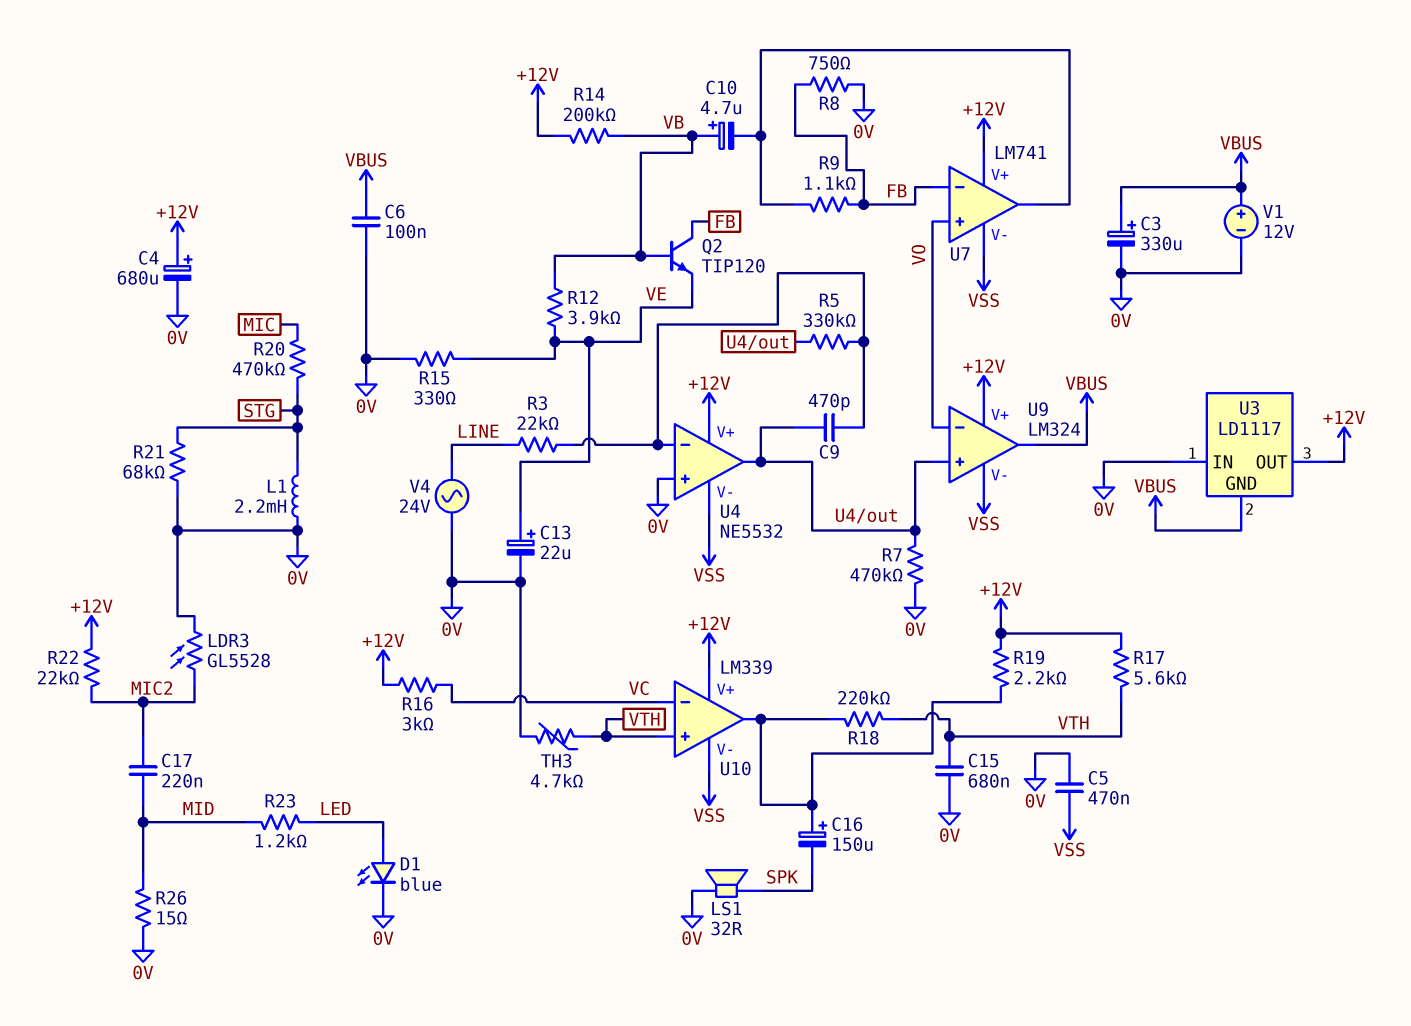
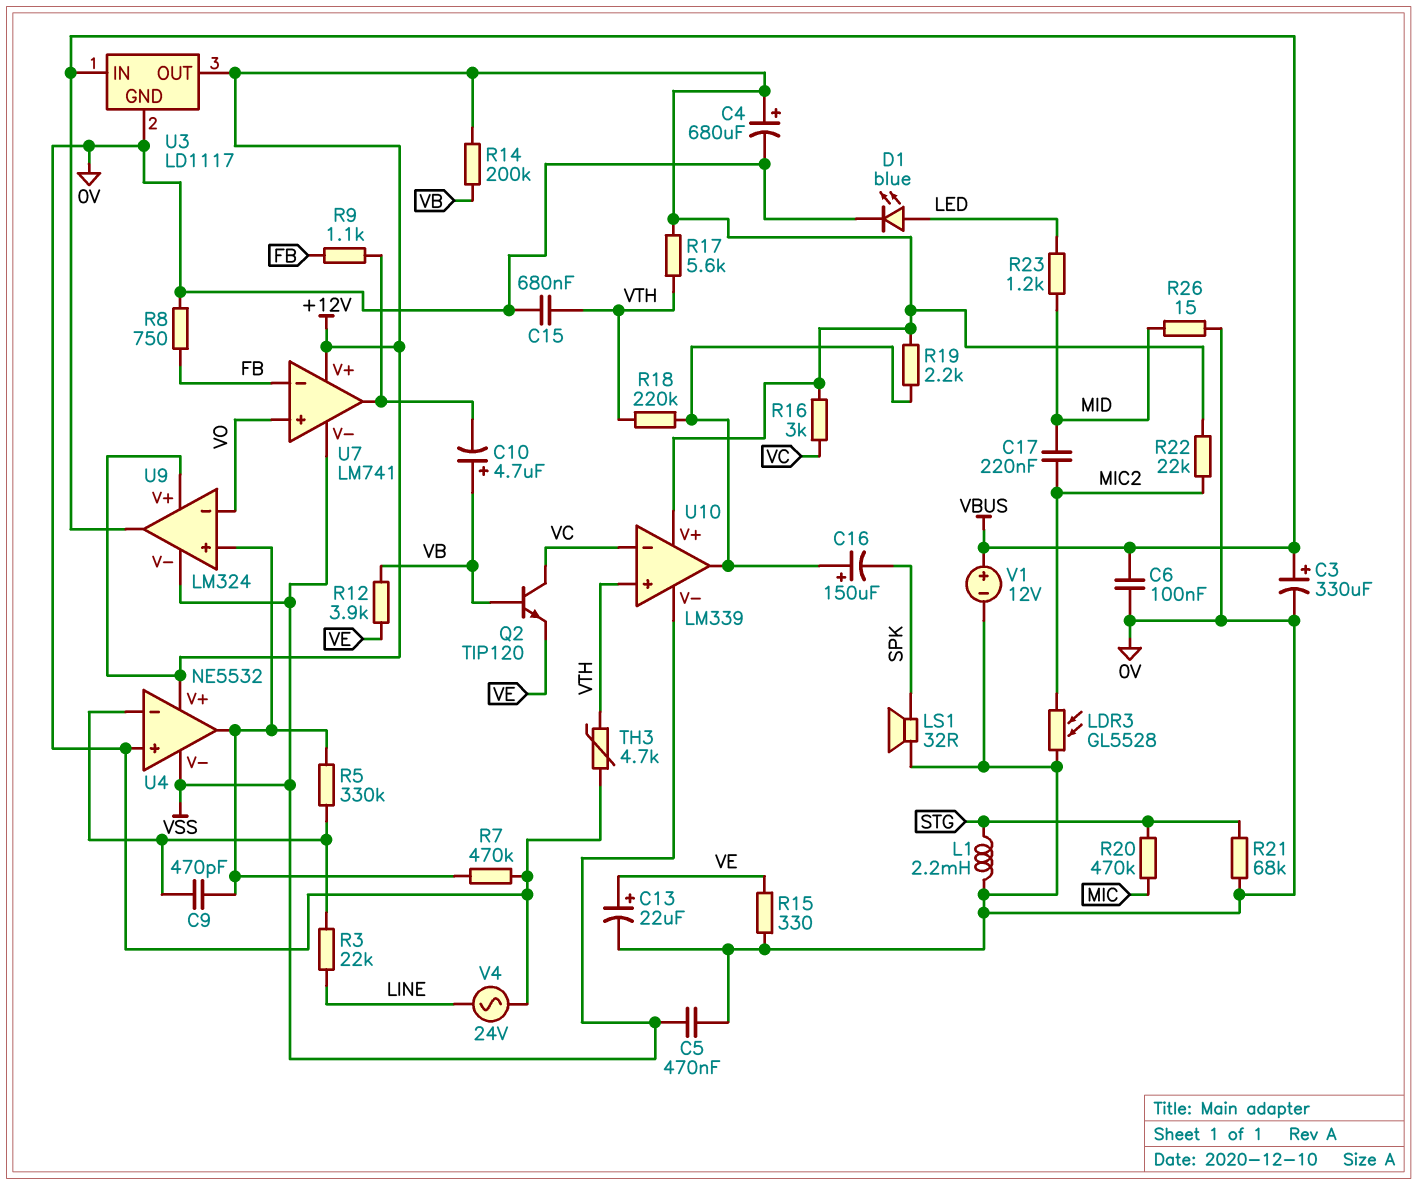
Q2: NPN TIP120 (B VB, C FB, E VE) -> NPN TIP120 (B VB, C VC, E VE)
U3 pin GND: VBUS -> 0V
U3 pin IN: 0V -> VBUS

